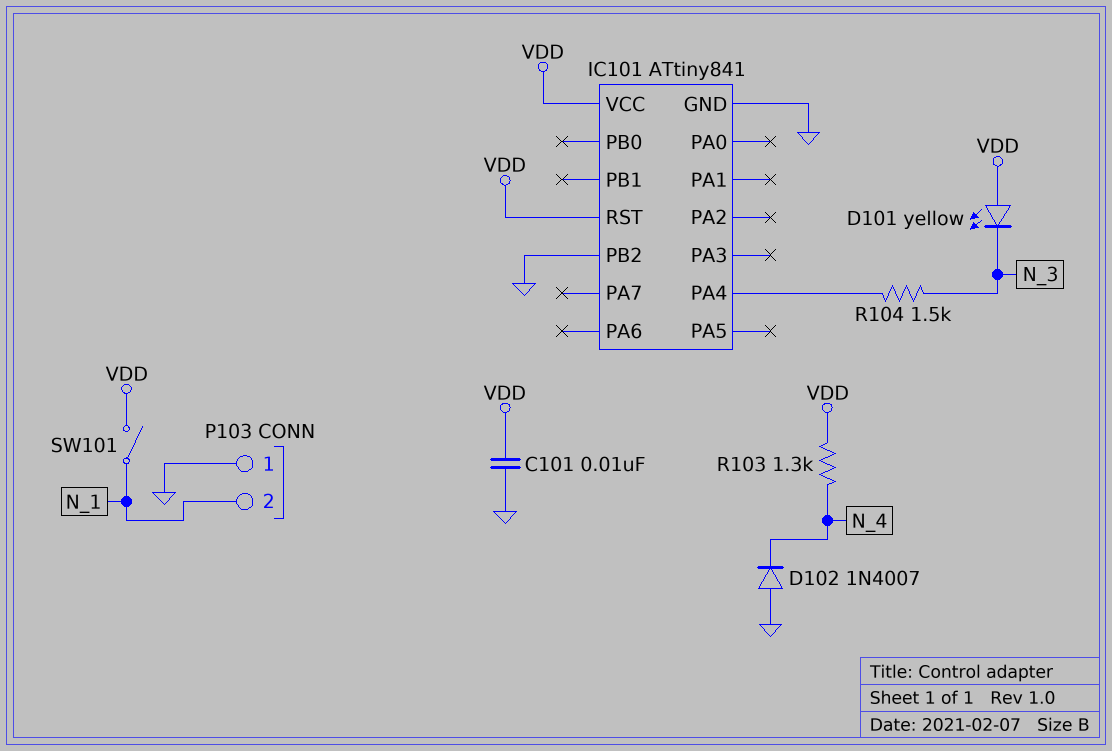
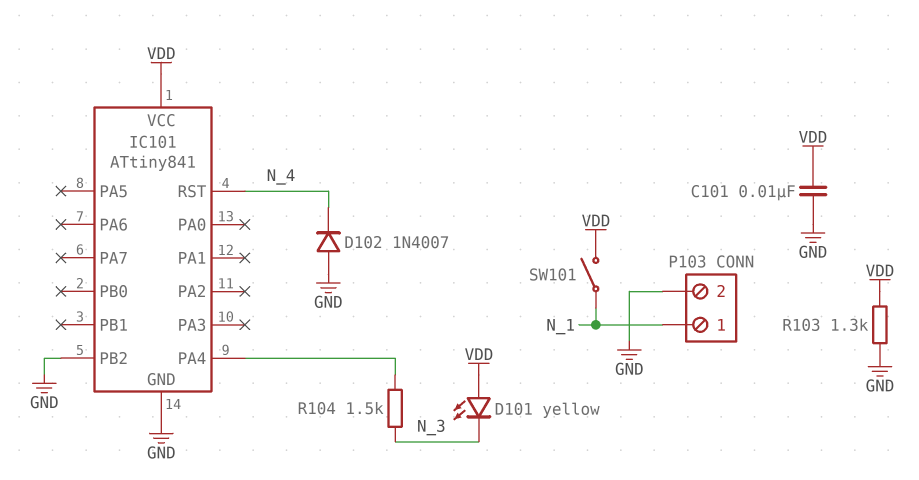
IC101 pin RST: VDD -> N_4
P103 pin 1: GND -> N_1
P103 pin 2: N_1 -> GND
R103: 1.3k (N_4, VDD) -> 1.3k (GND, VDD)

